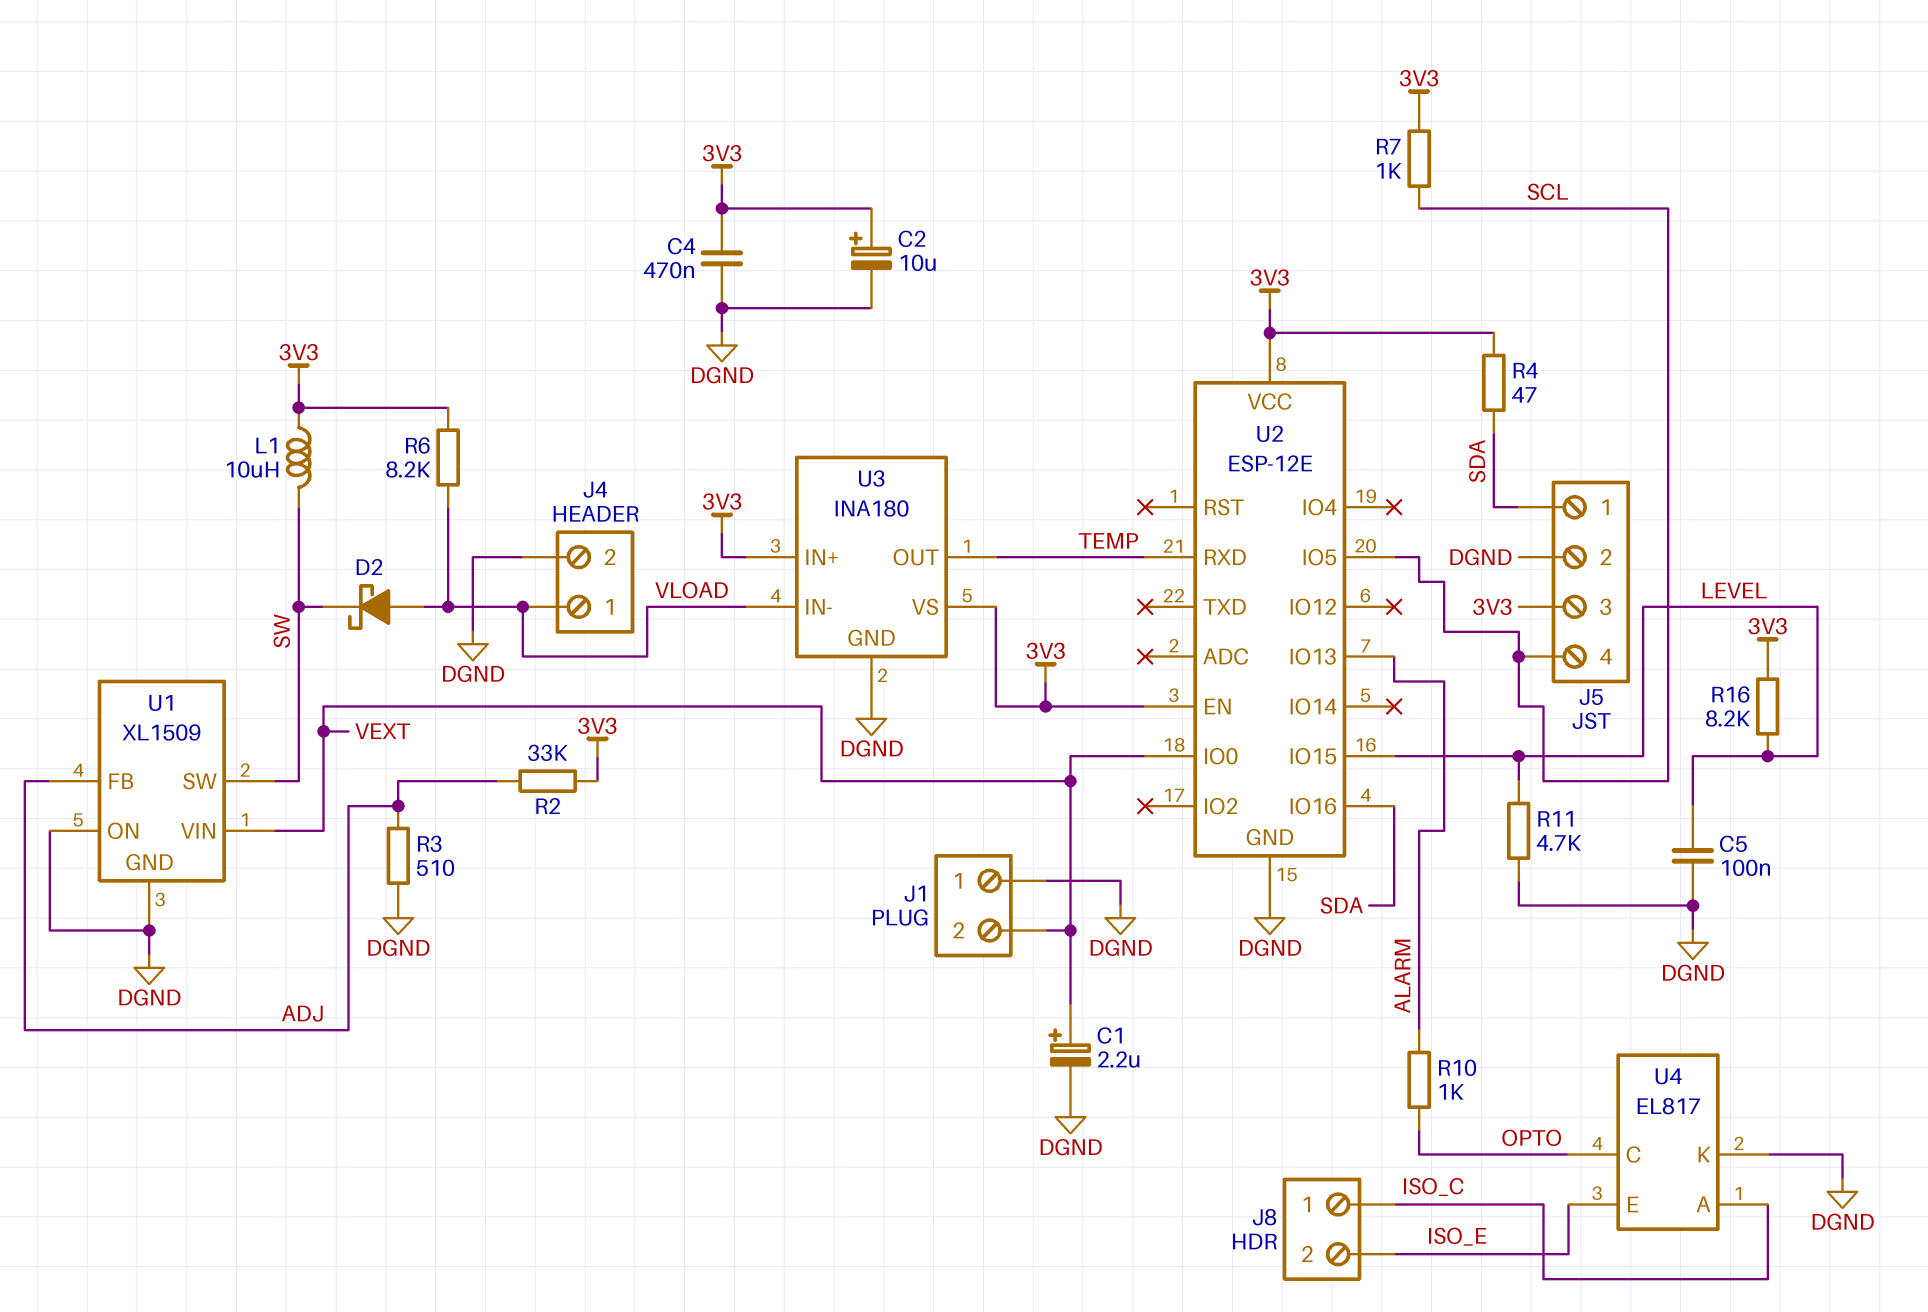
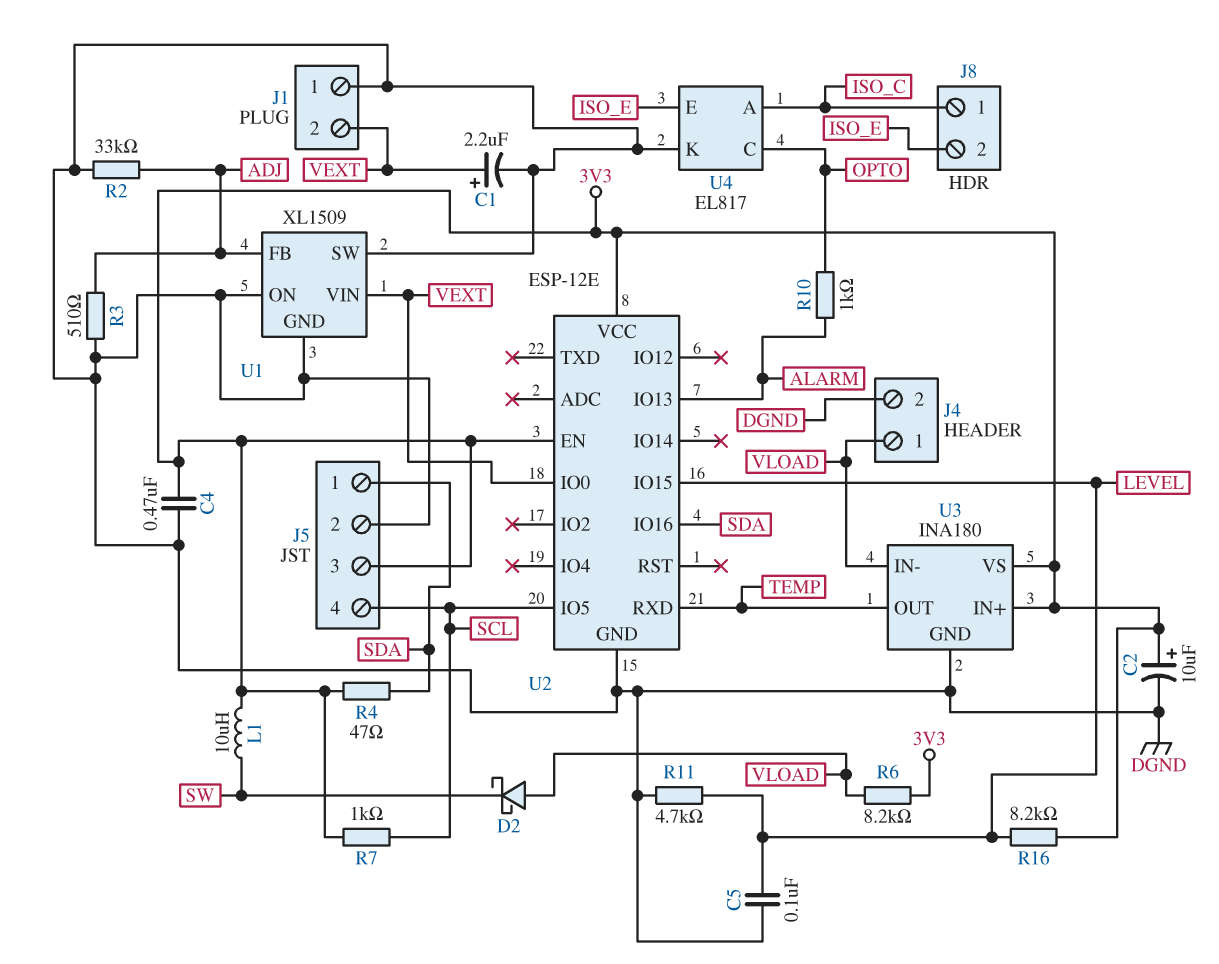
R2: 33k (3V3, ADJ) -> 33k (ADJ, DGND)
U1 pin SW: SW -> DGND

